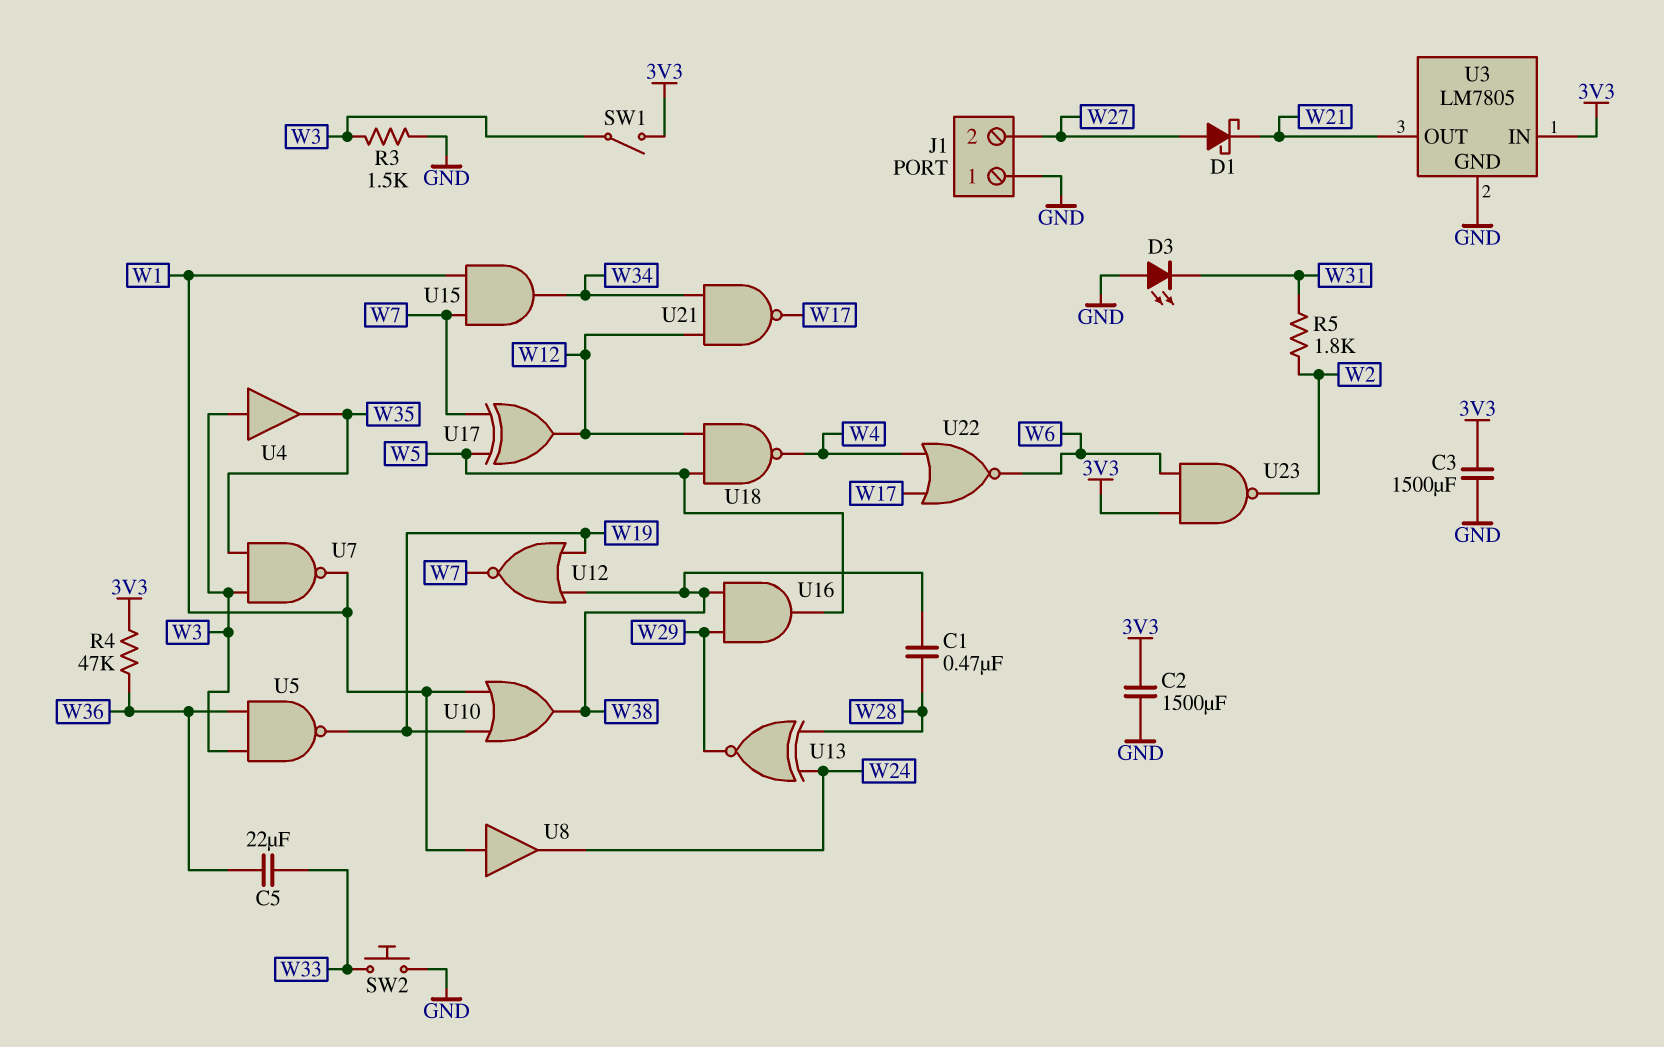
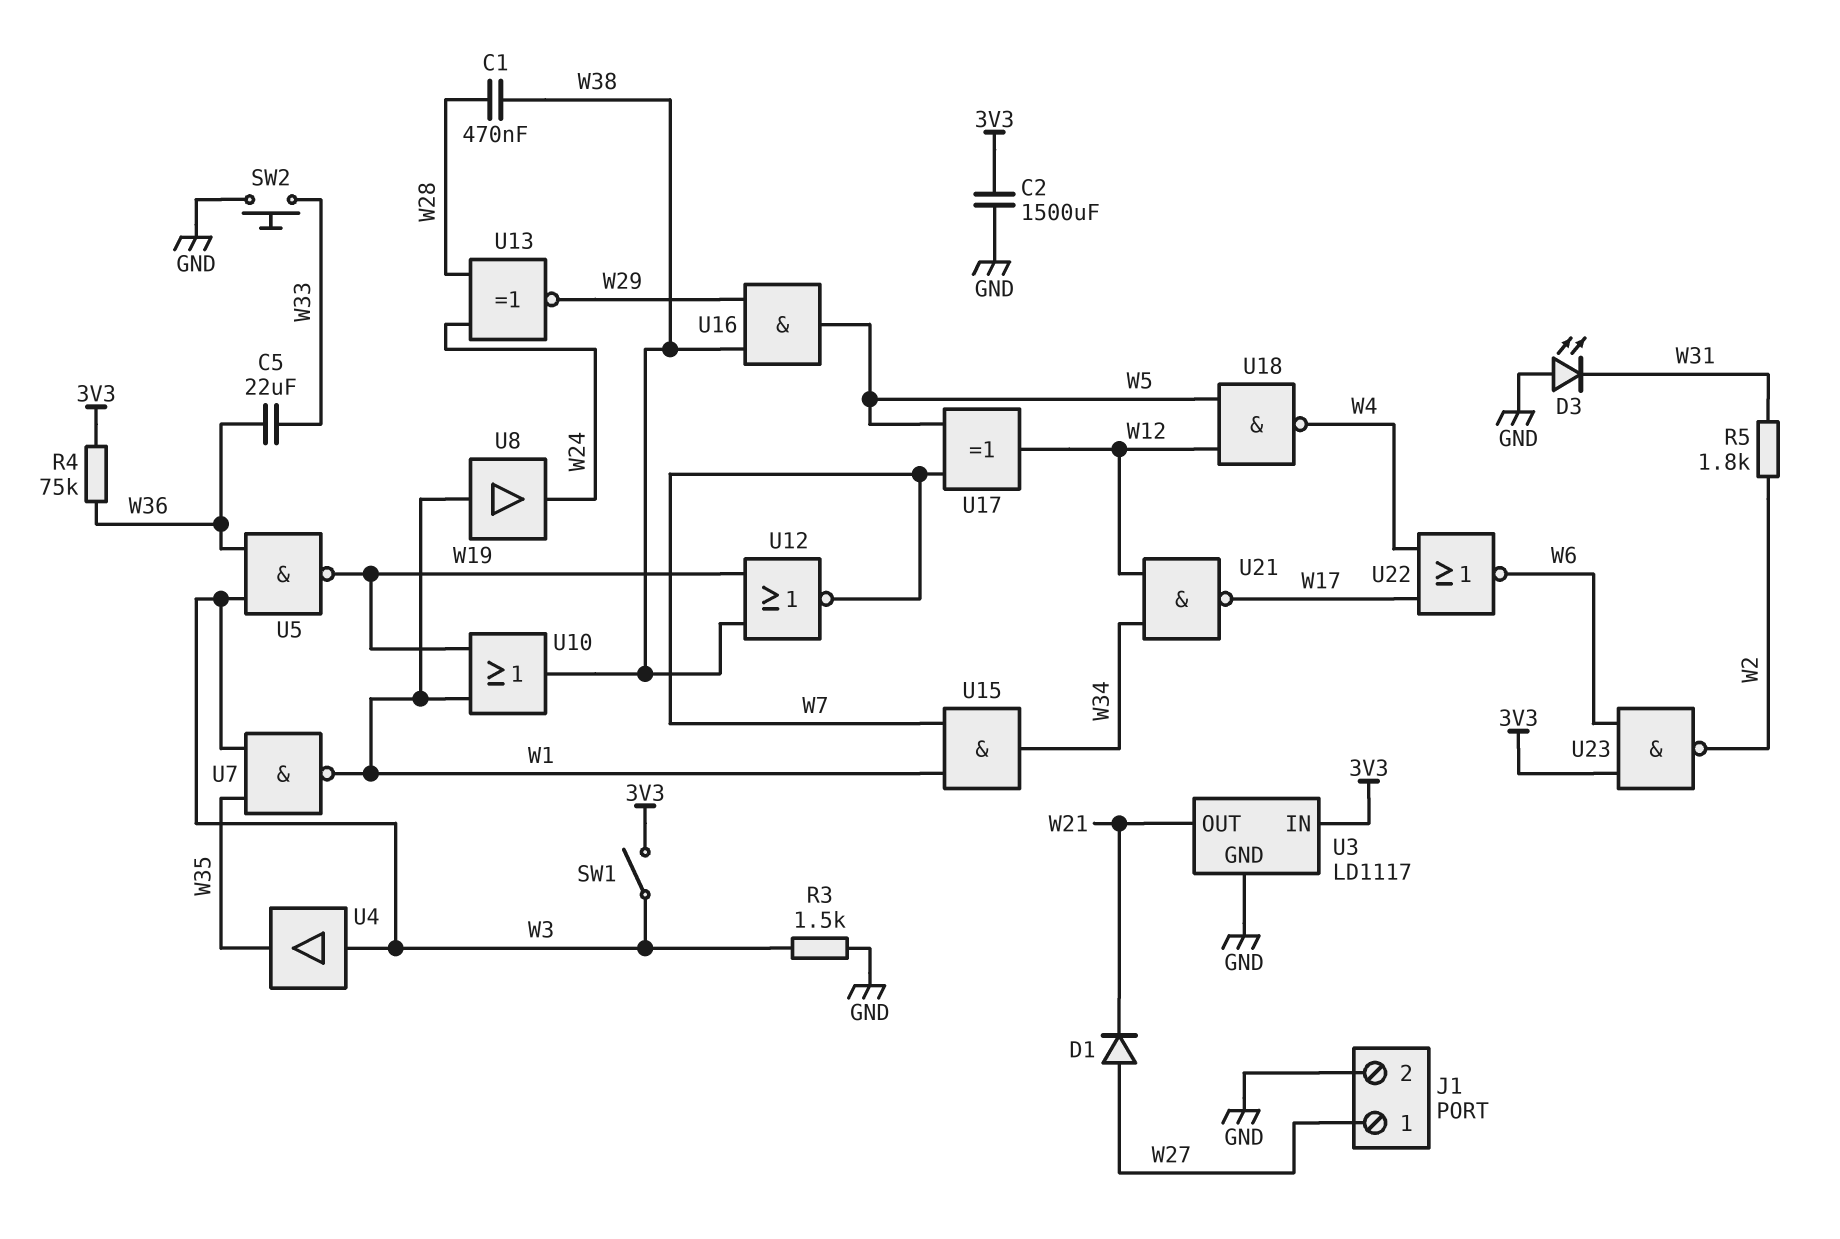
C3: 1500uF (3V3, GND) -> none
D1: schottky (A W27, K W21) -> diode (A W27, K W21)
J1 pin 1: GND -> W27
J1 pin 2: W27 -> GND
R4: 47k (3V3, W36) -> 75k (3V3, W36)
U3: LM7805 -> LD1117

